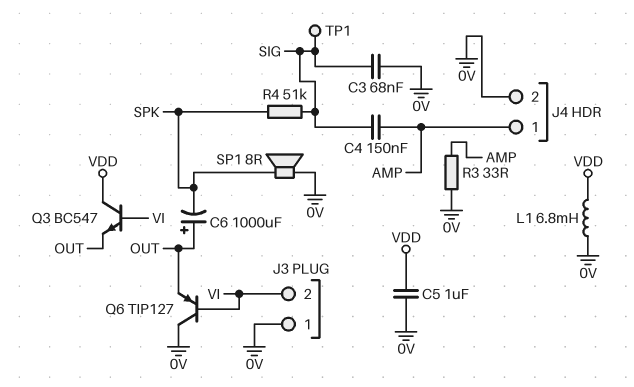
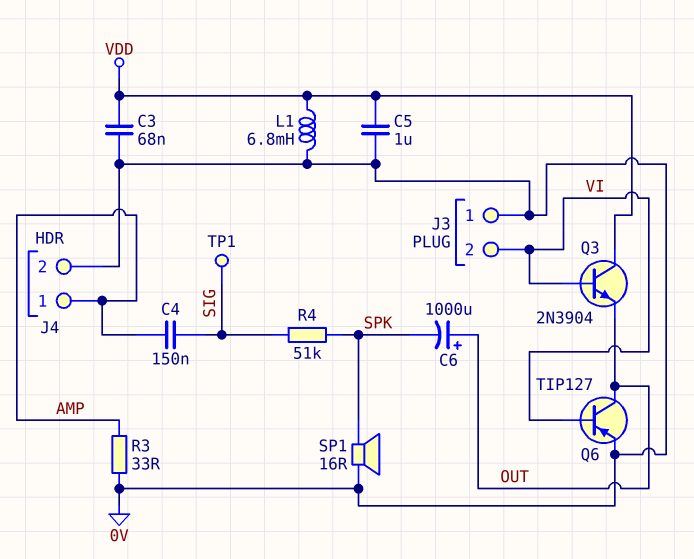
C3: 68nF (0V, SIG) -> 68nF (0V, VDD)
Q3: NPN BC547 (B VI, C VDD, E OUT) -> NPN 2N3904 (B VI, C VDD, E OUT)
Q6: PNP TIP127 (B VI, C 0V, E OUT) -> PNP TIP127 (B VI, C OUT, E 0V)
SP1: speaker 8R (0V, SPK) -> speaker 16R (0V, SPK)

